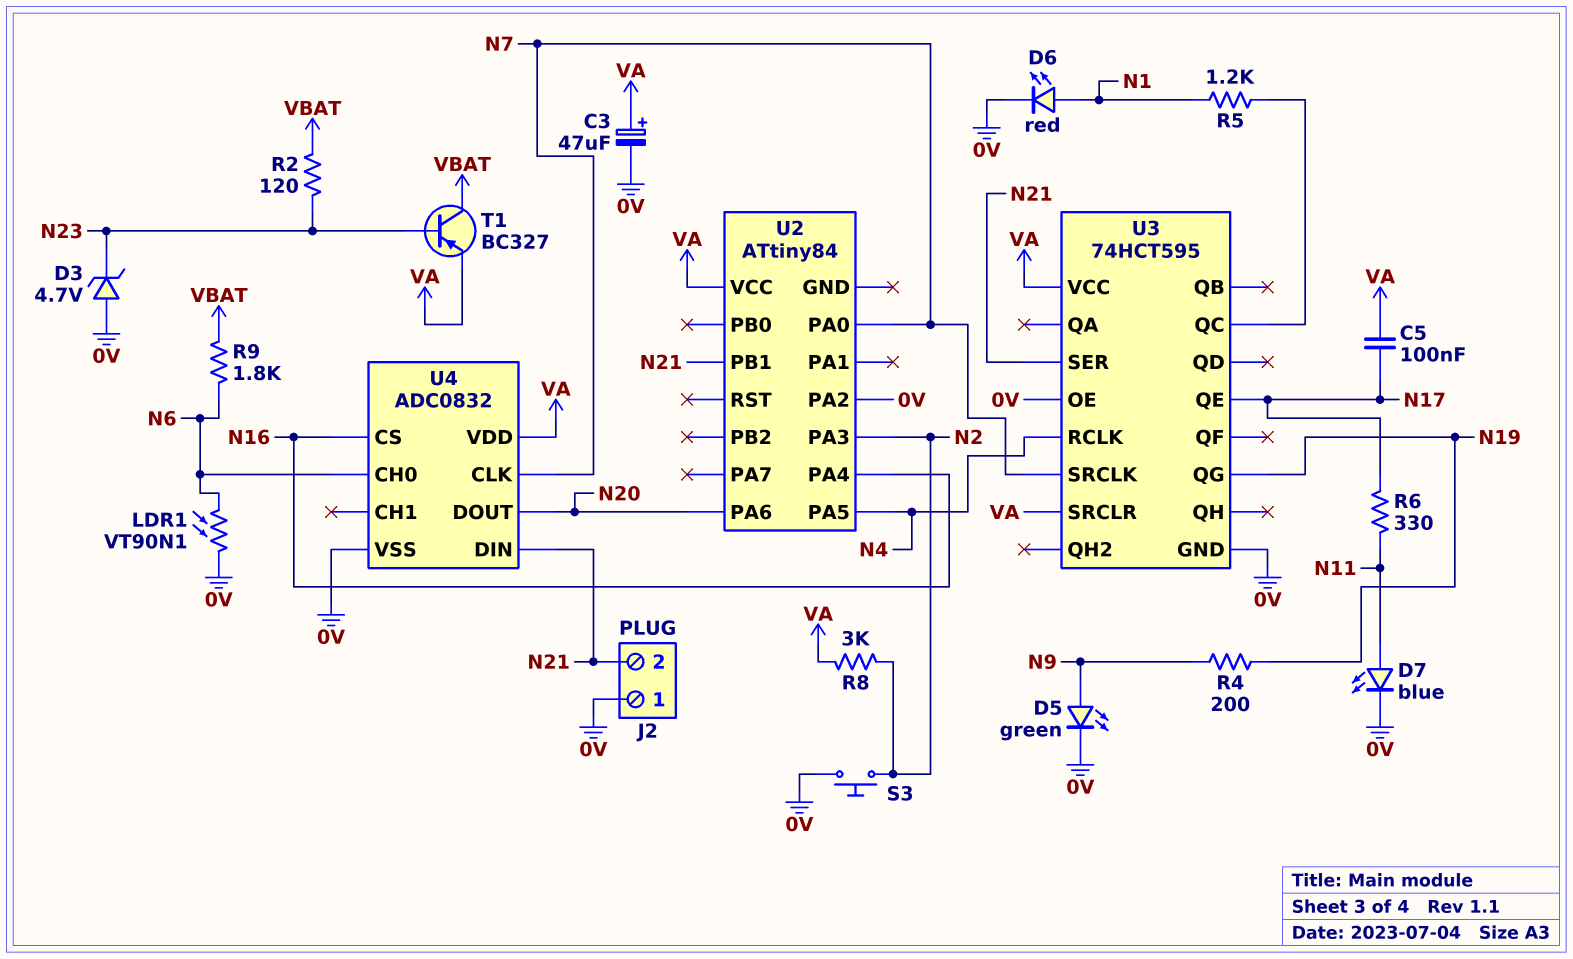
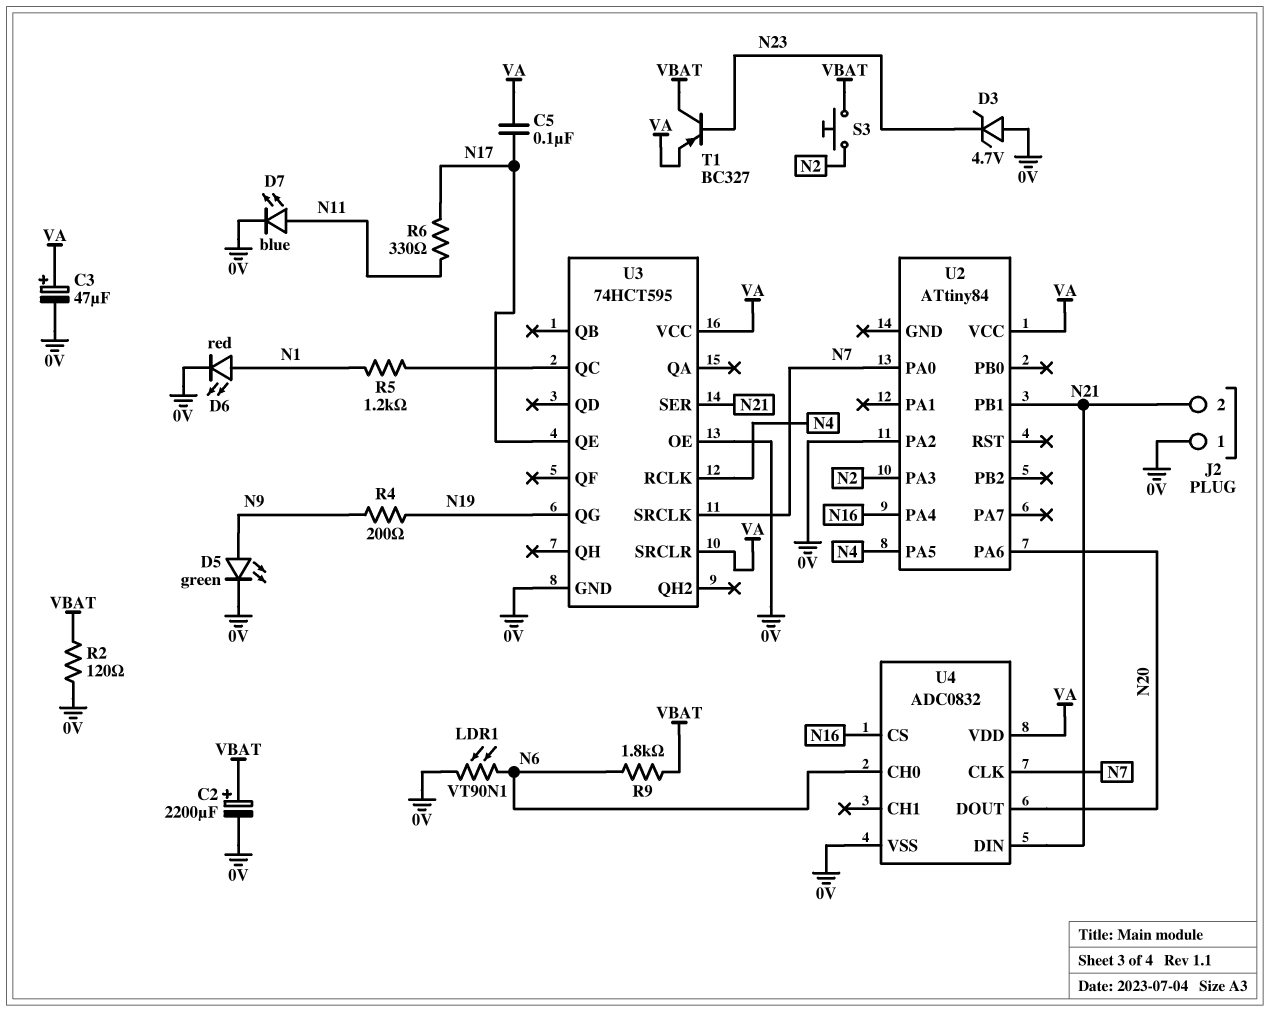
C2: none -> 2200uF (plus VBAT, minus 0V)
R2: 120 (N23, VBAT) -> 120 (0V, VBAT)
R8: 3k (N2, VA) -> none
S3: button (0V, N2) -> button (N2, VBAT)

